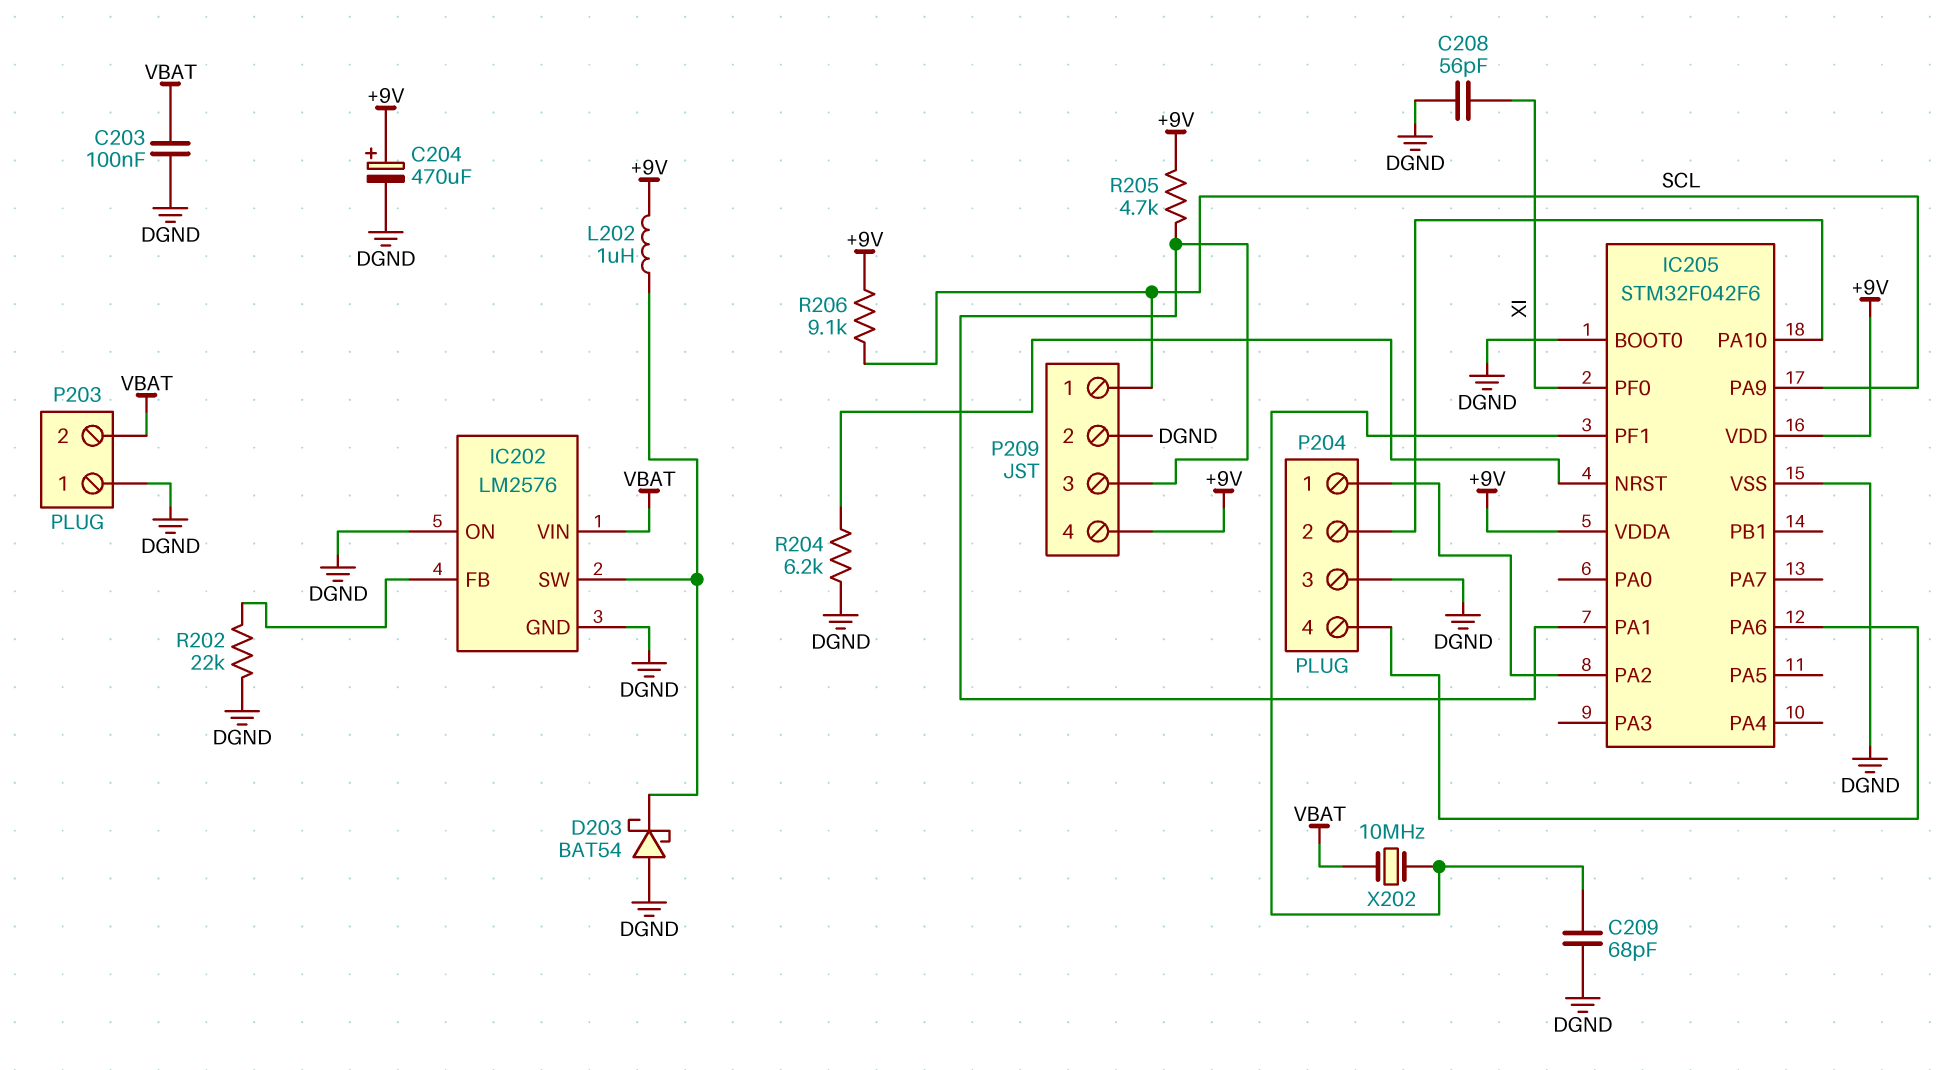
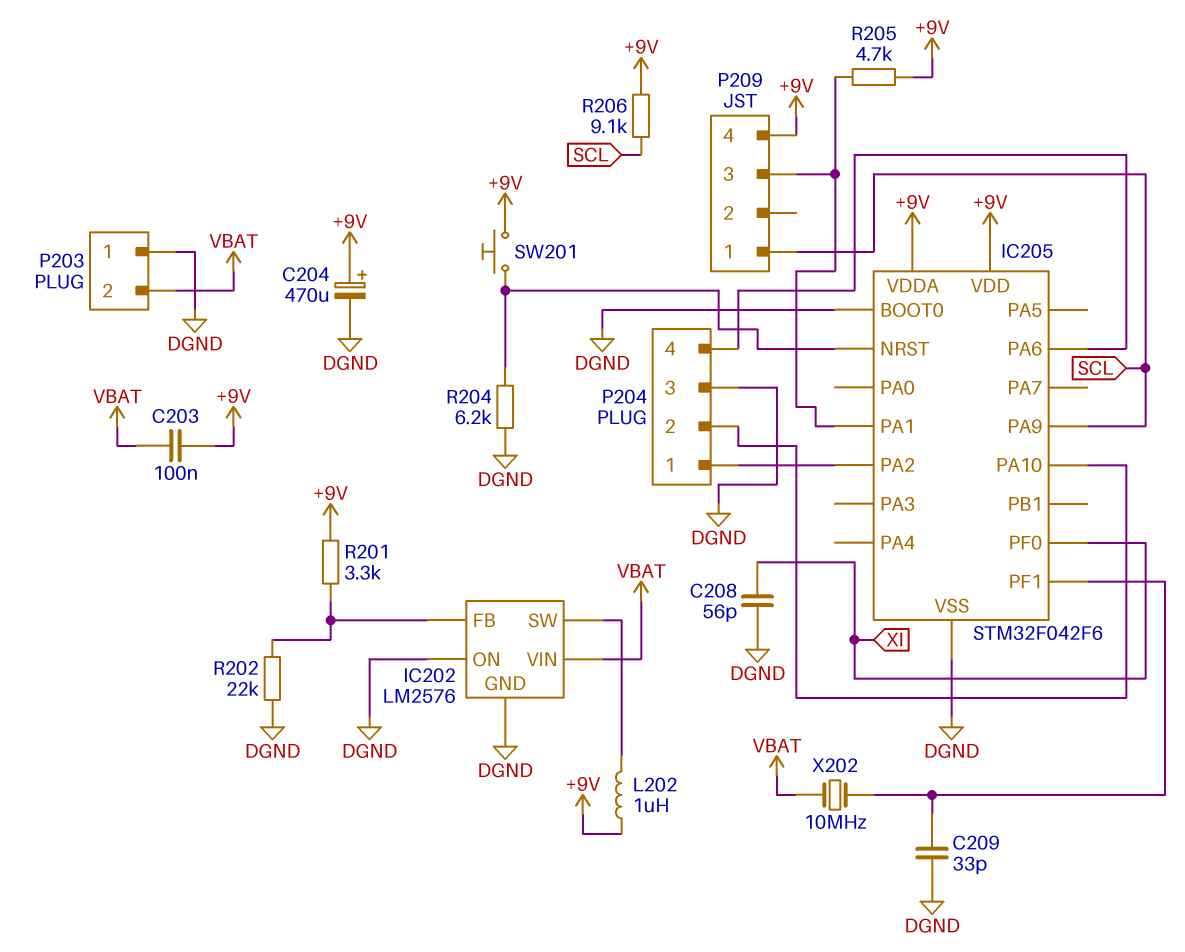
C203: 100nF (DGND, VBAT) -> 100nF (+9V, VBAT)
C209: 68pF (DGND, IC205/PF1) -> 33pF (DGND, IC205/PF1)
D203: schottky BAT54 (A DGND, K IC202/SW) -> none
P209 pin 2: DGND -> none
R201: none -> 3.3k (+9V, IC202/FB)
SW201: none -> button (+9V, IC205/NRST)

